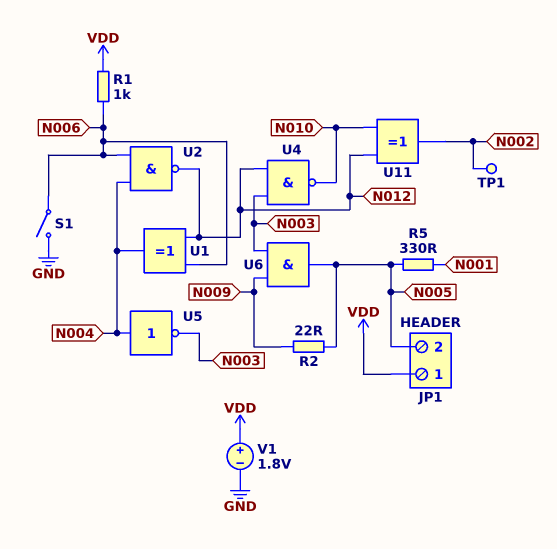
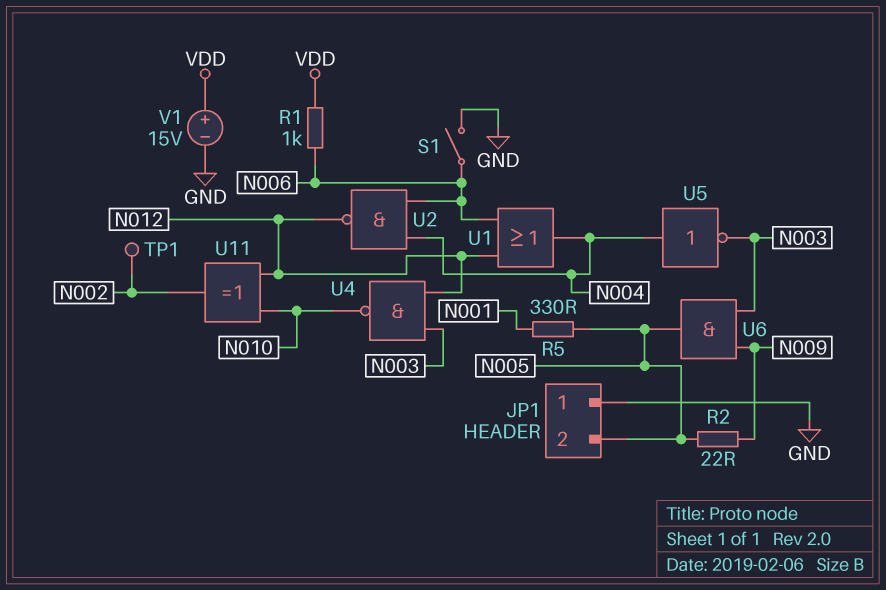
JP1 pin 1: VDD -> GND
U1: XOR (in N006, in N012, out N004) -> OR (in N006, in N012, out N004)
V1: 1.8V (plus VDD, minus GND) -> 15V (plus VDD, minus GND)

